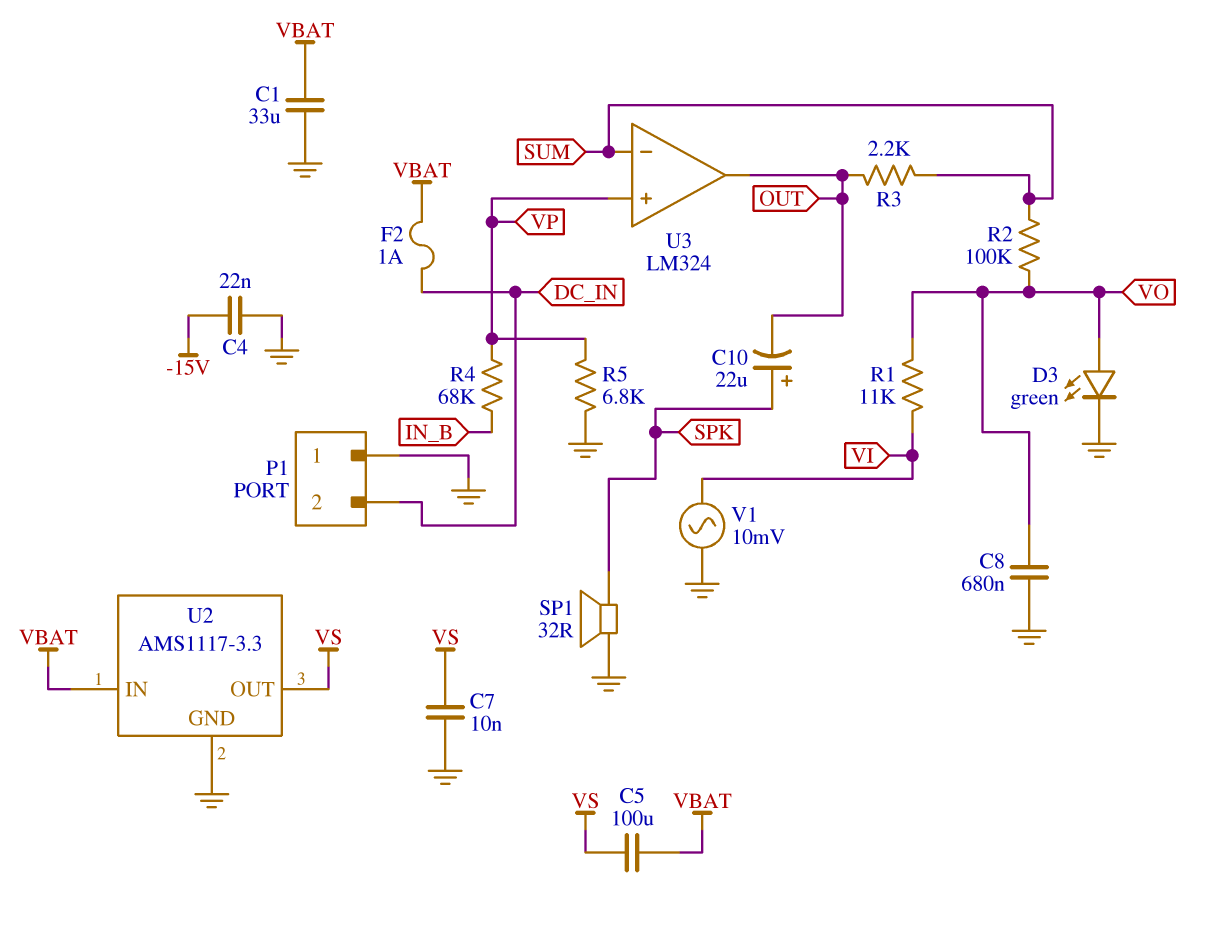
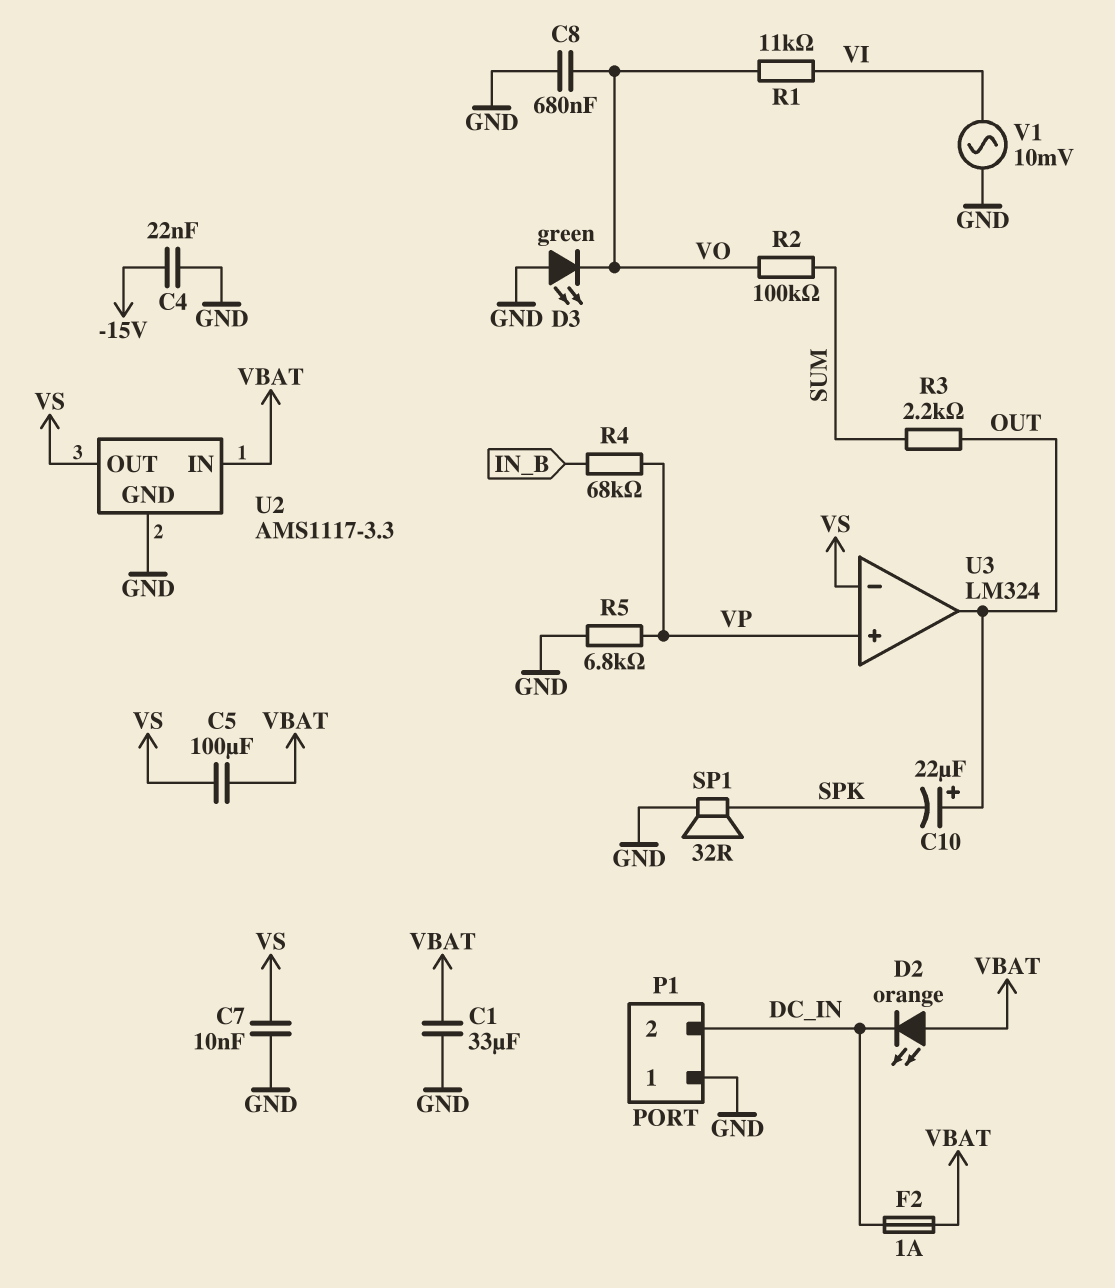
C10: 22uF (plus SPK, minus OUT) -> 22uF (plus OUT, minus SPK)
D2: none -> LED orange (A VBAT, K DC_IN)
D3: LED green (A VO, K GND) -> LED green (A GND, K VO)
U3 pin in-: SUM -> VS

